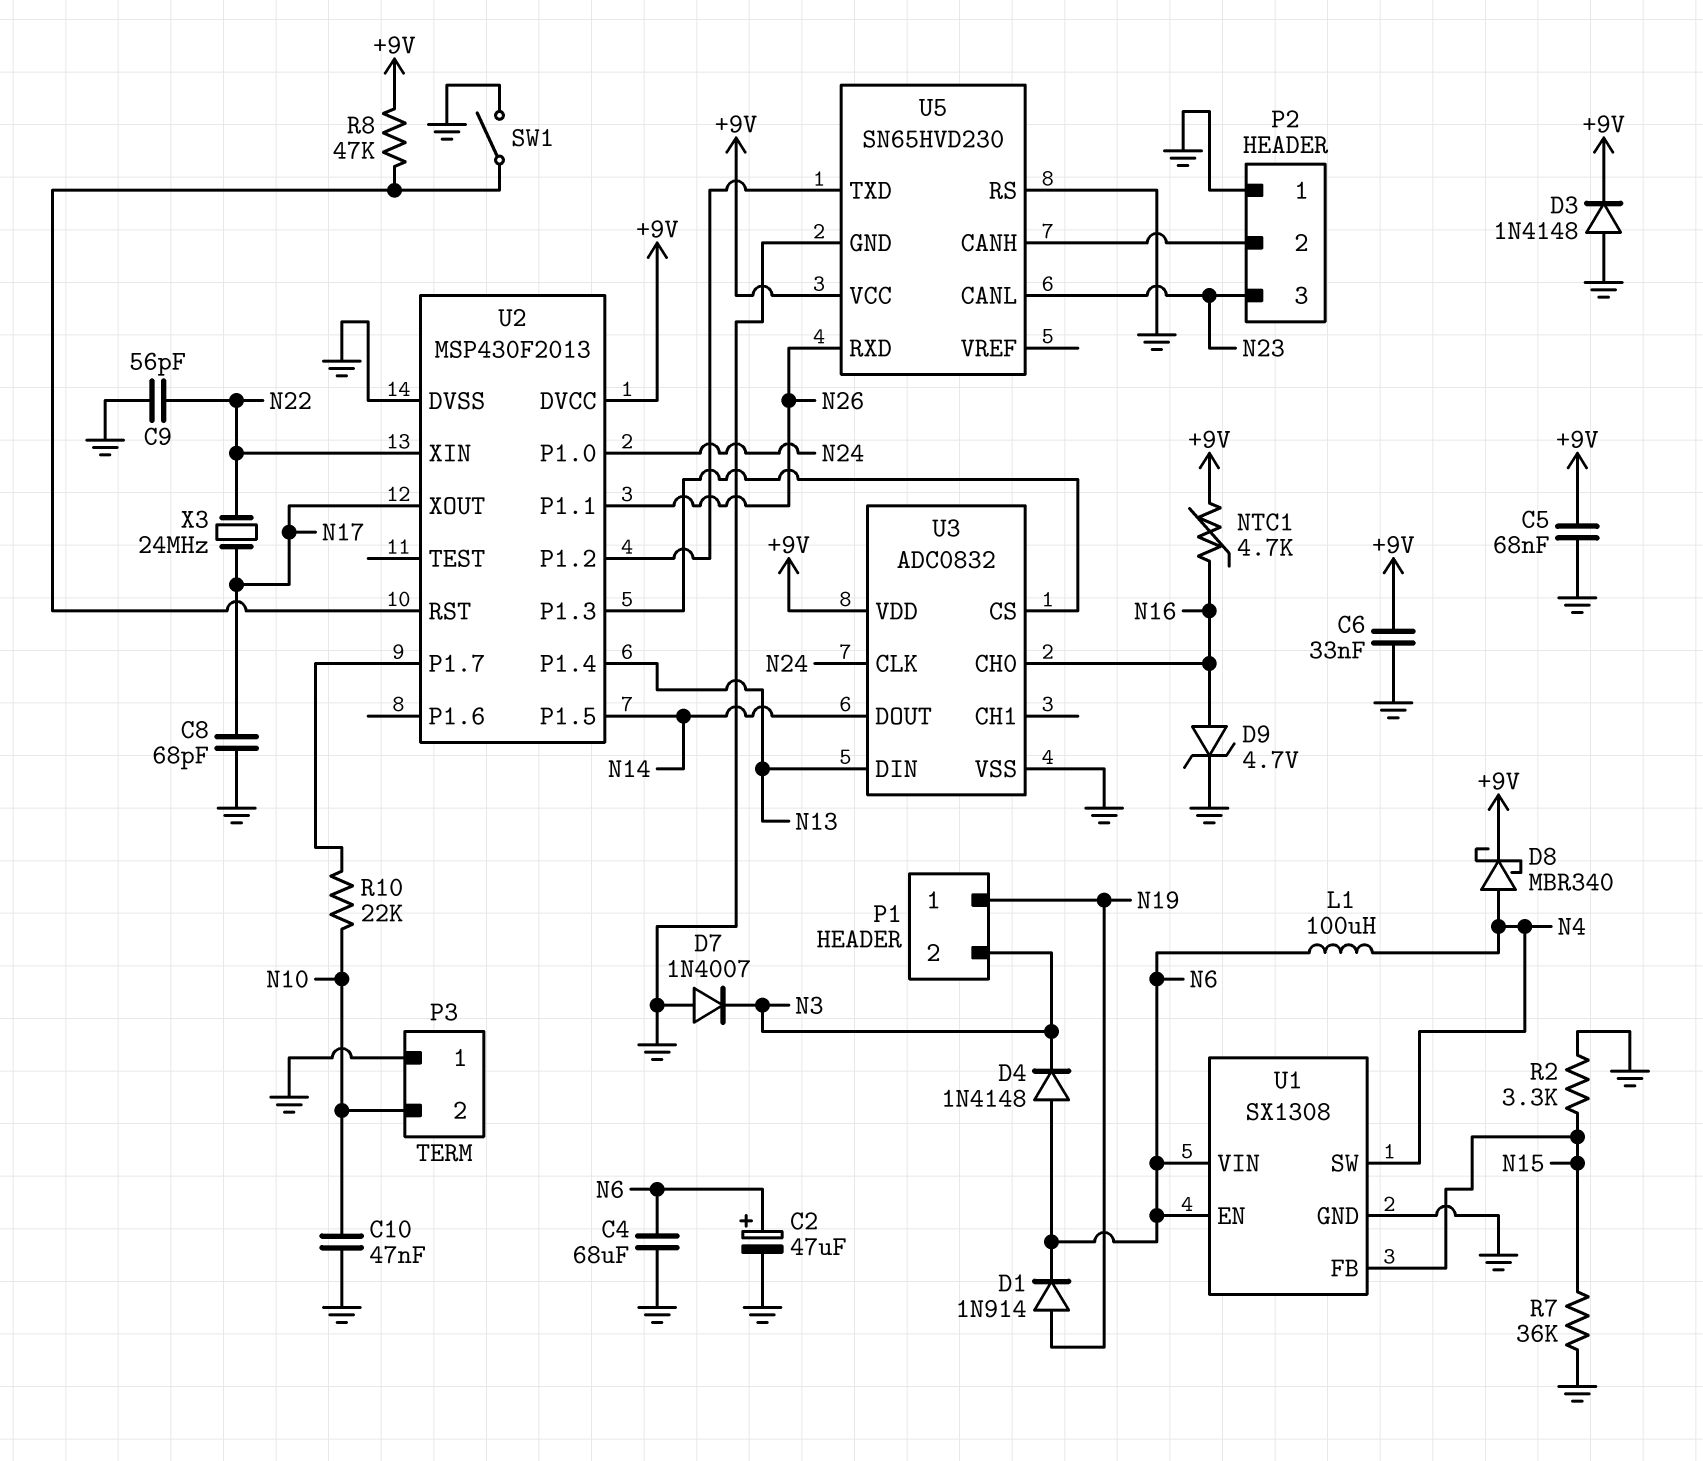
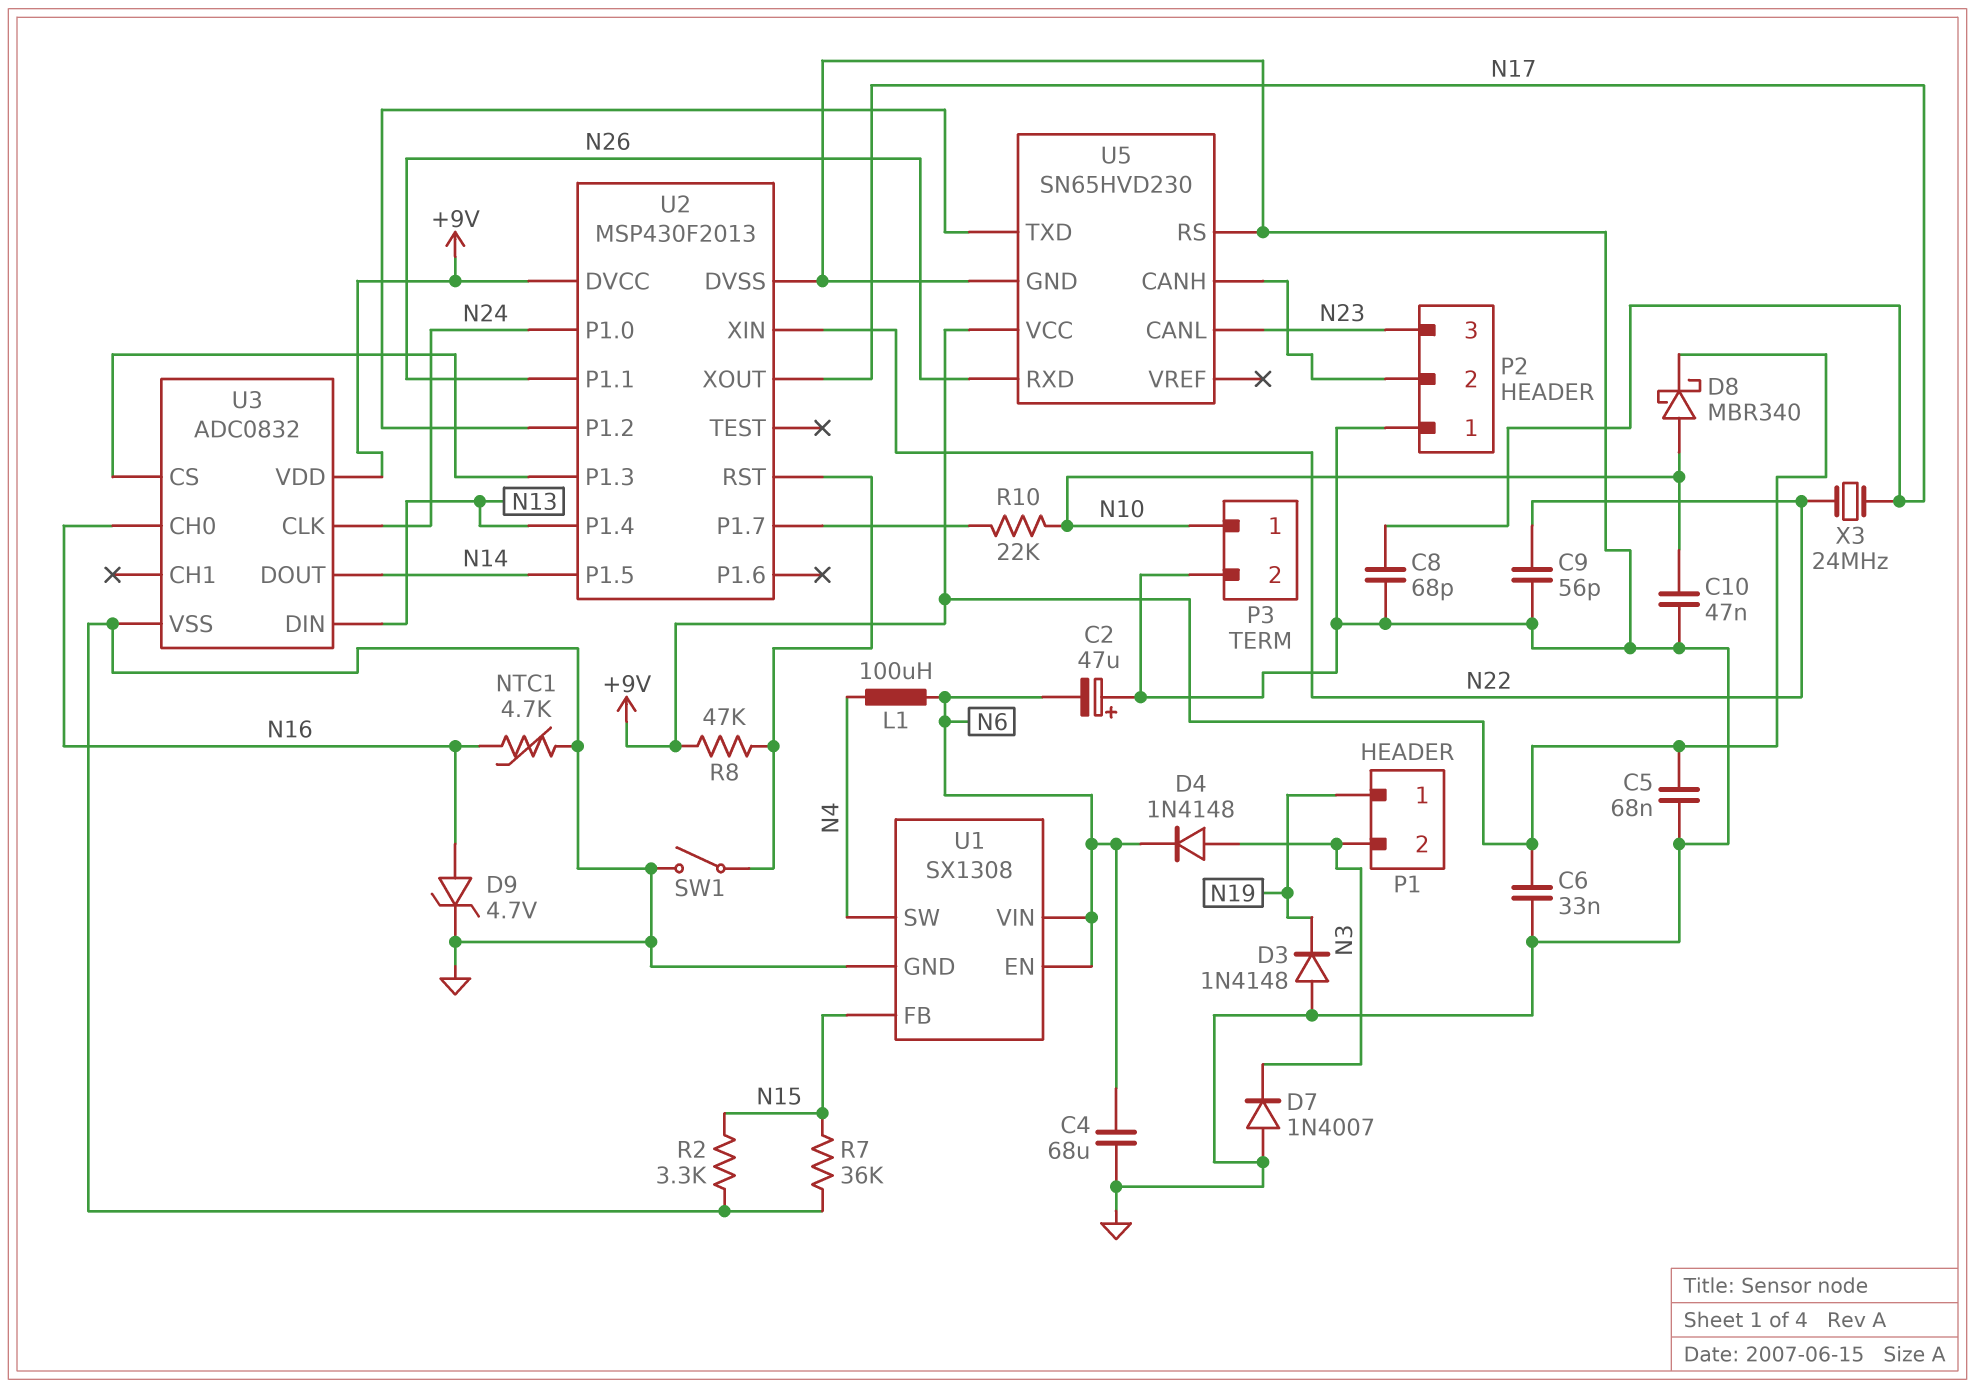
C2: 47uF (plus N6, minus GND) -> 47uF (plus GND, minus N6)
D1: diode 1N914 (A N19, K N6) -> none
D3: diode 1N4148 (A GND, K +9V) -> diode 1N4148 (A GND, K N19)
D4: diode 1N4148 (A N6, K N3) -> diode 1N4148 (A N3, K N6)
D8: schottky MBR340 (A N4, K +9V) -> schottky MBR340 (A N10, K +9V)
NTC1: 4.7k (+9V, N16) -> 4.7k (GND, N16)
P3 pin 1: GND -> N10
P3 pin 2: N10 -> GND

